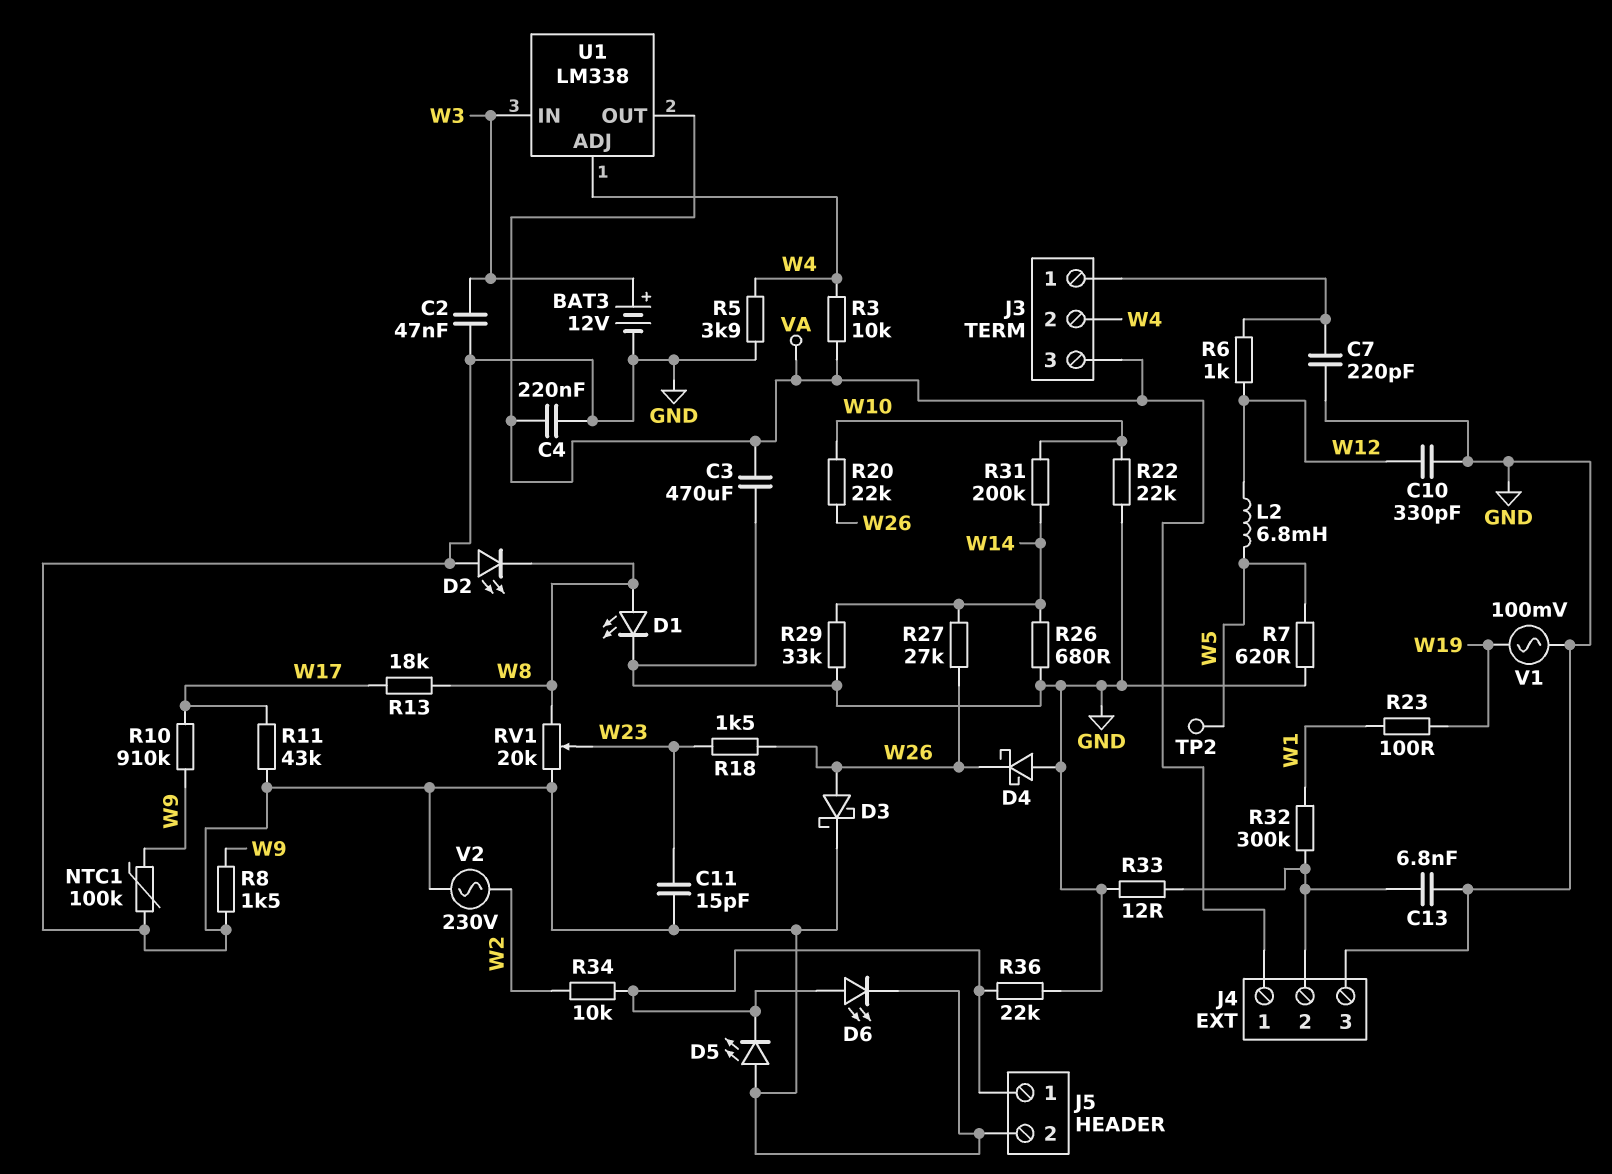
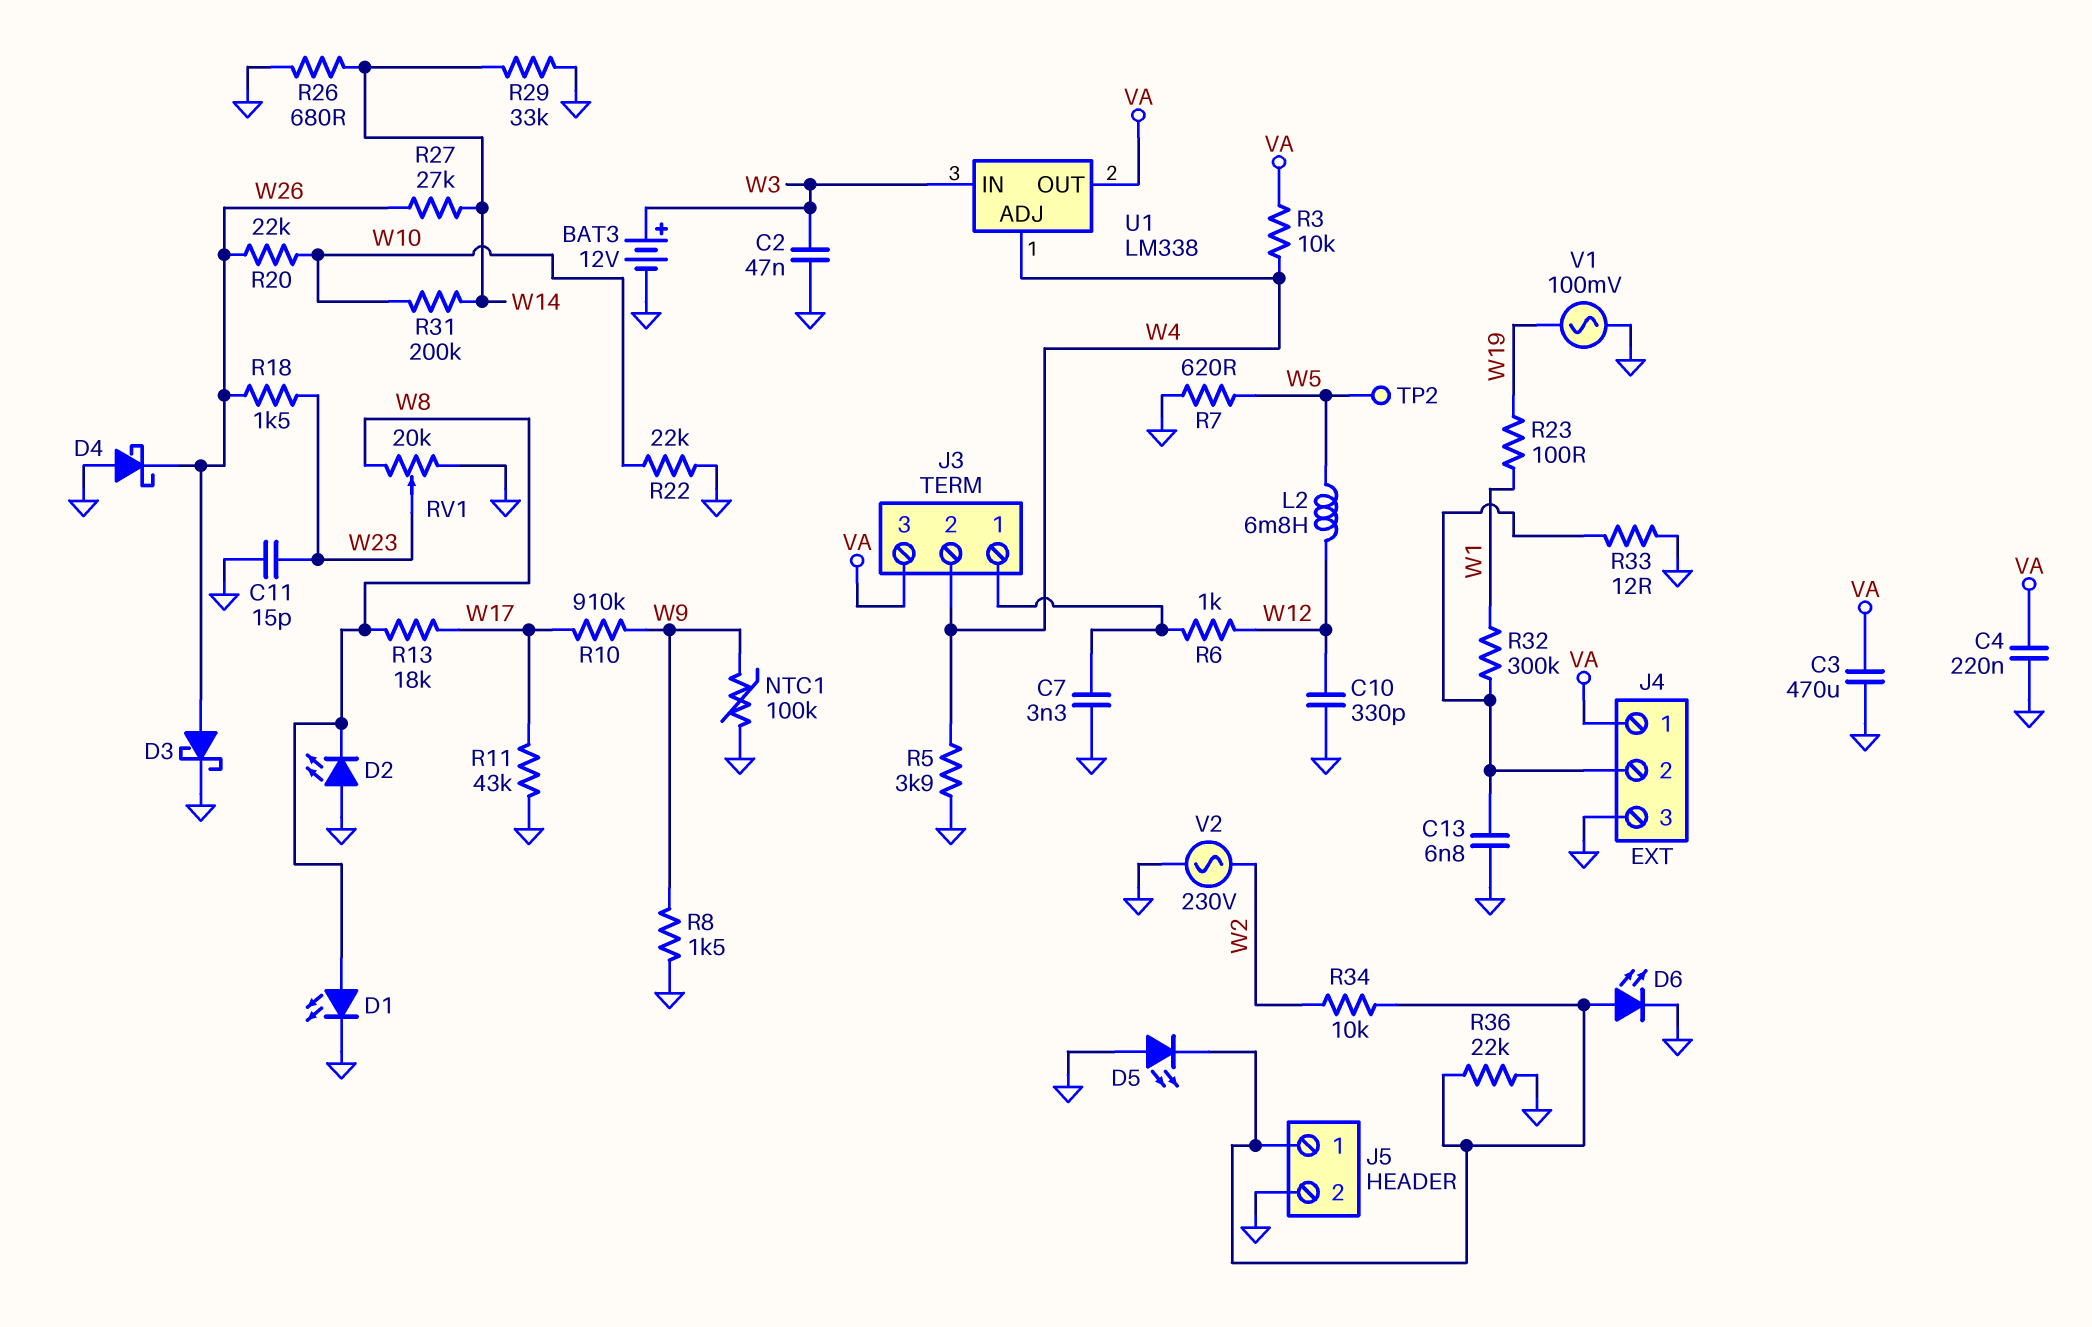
C7: 220pF (GND, J3/1) -> 3.3nF (GND, J3/1)

